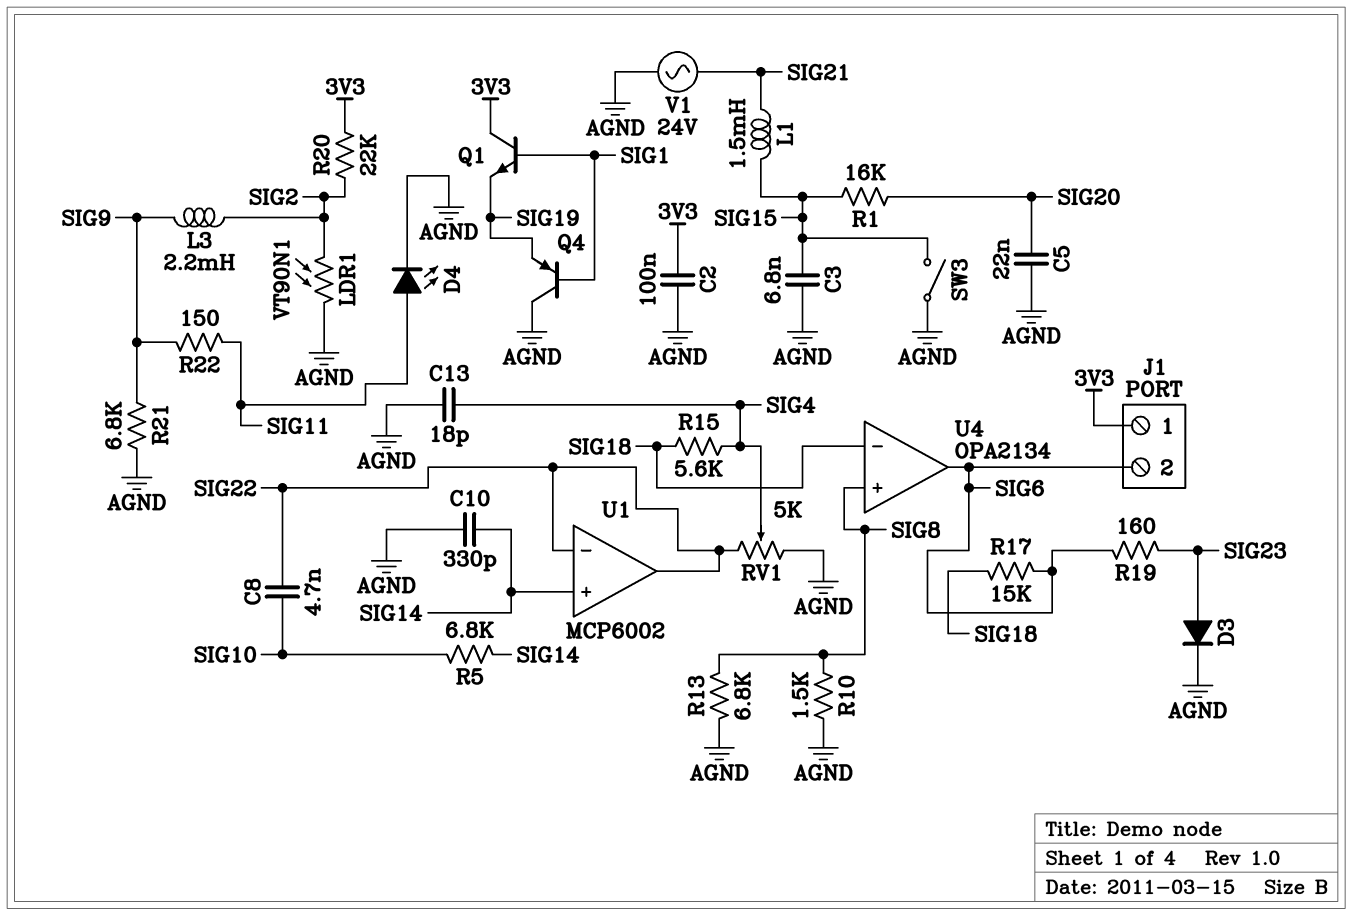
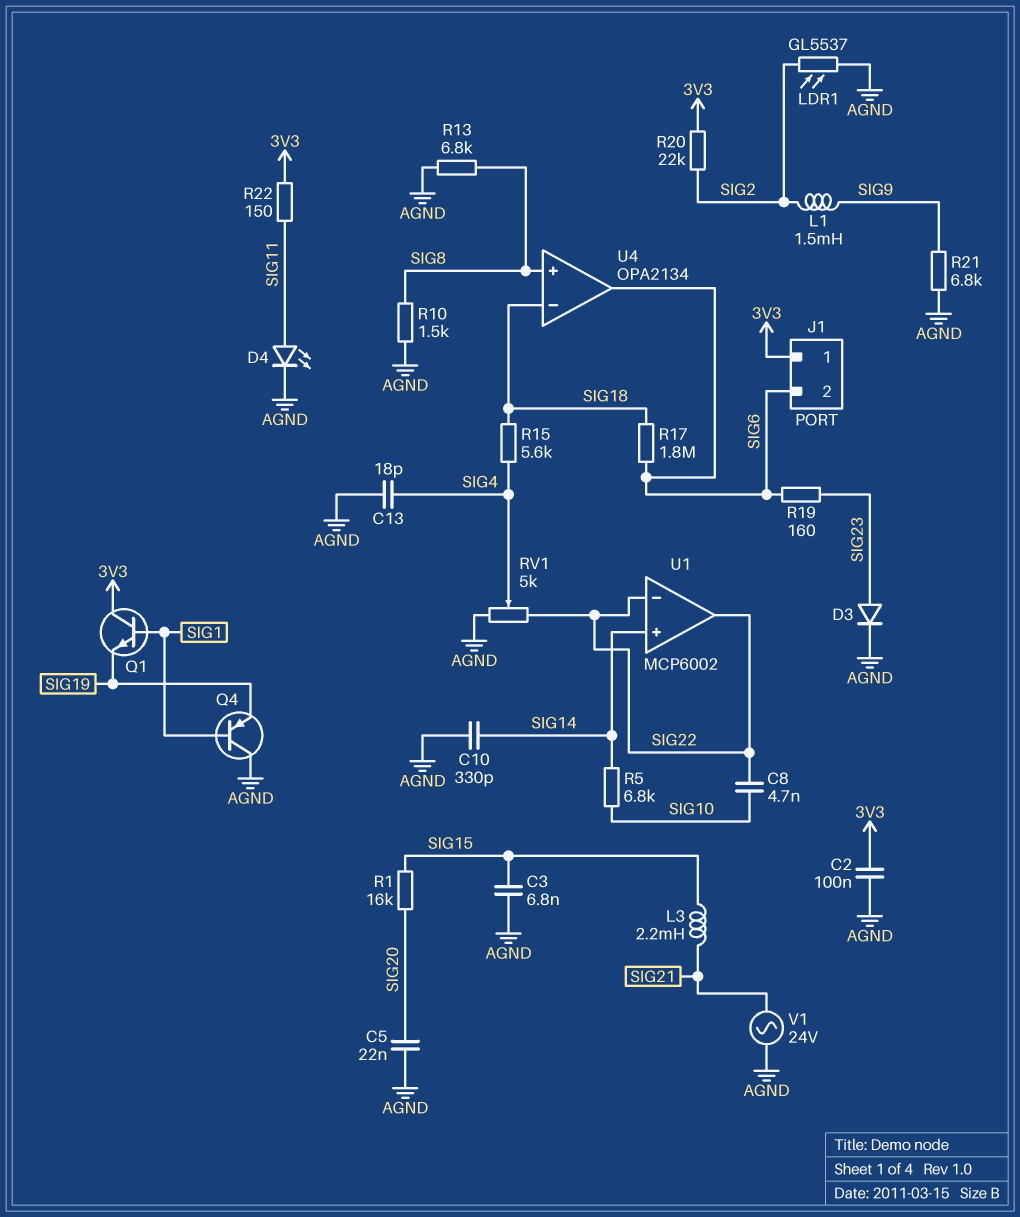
L1: 1.5mH (SIG15, SIG21) -> 1.5mH (SIG2, SIG9)
L3: 2.2mH (SIG2, SIG9) -> 2.2mH (SIG15, SIG21)
LDR1: VT90N1 (AGND, SIG2) -> GL5537 (AGND, SIG2)
R17: 15k (SIG6, SIG18) -> 1.8M (SIG6, SIG18)
R22: 150 (SIG9, SIG11) -> 150 (3V3, SIG11)
SW3: switch (AGND, SIG15) -> none

